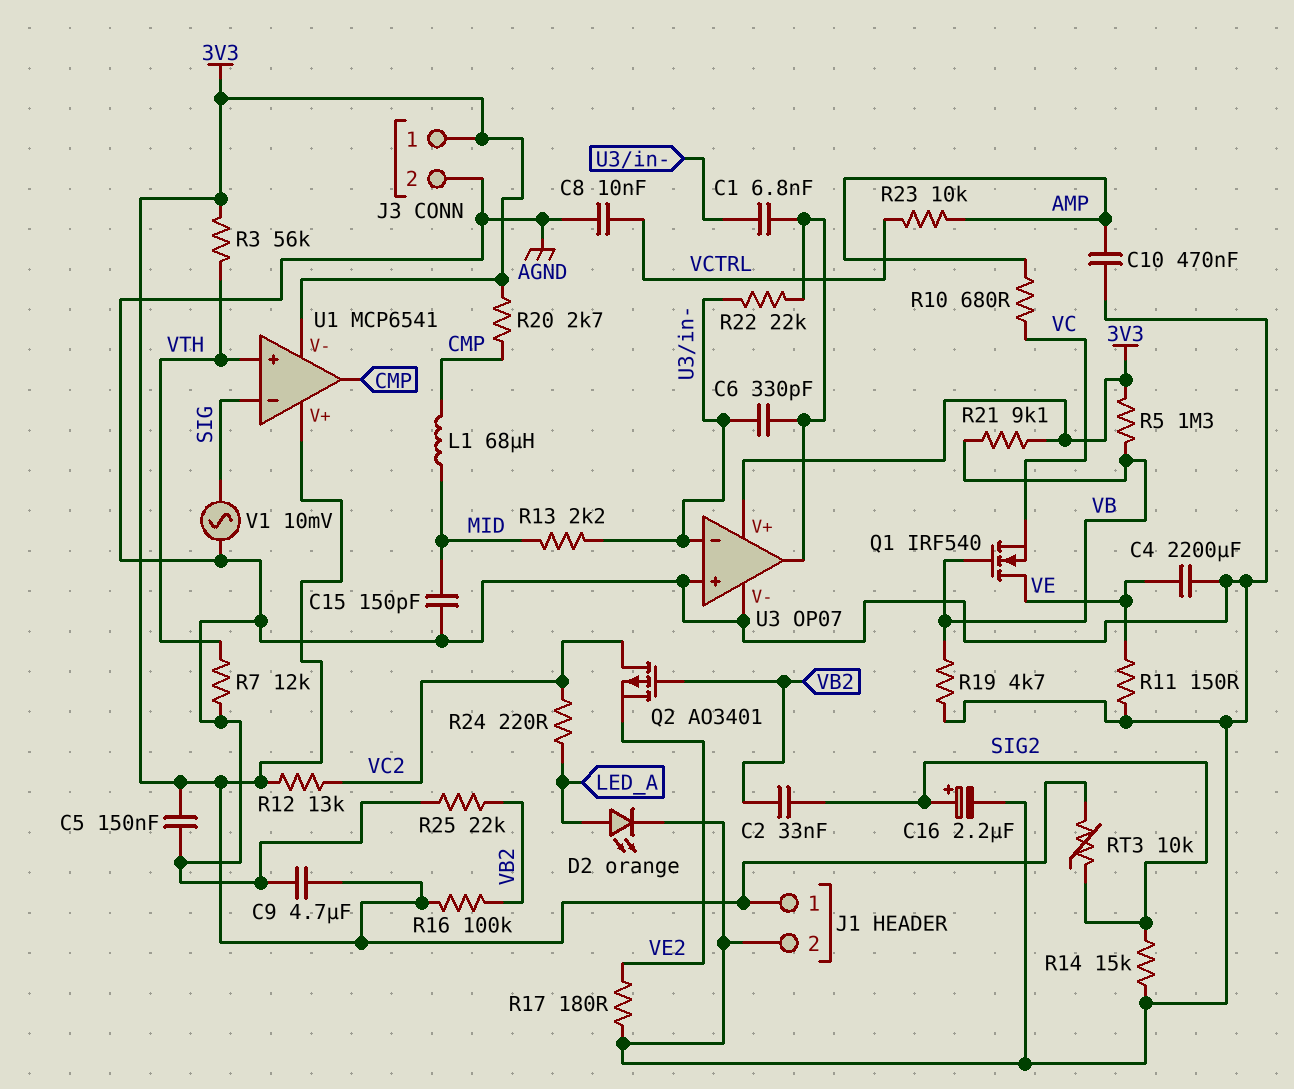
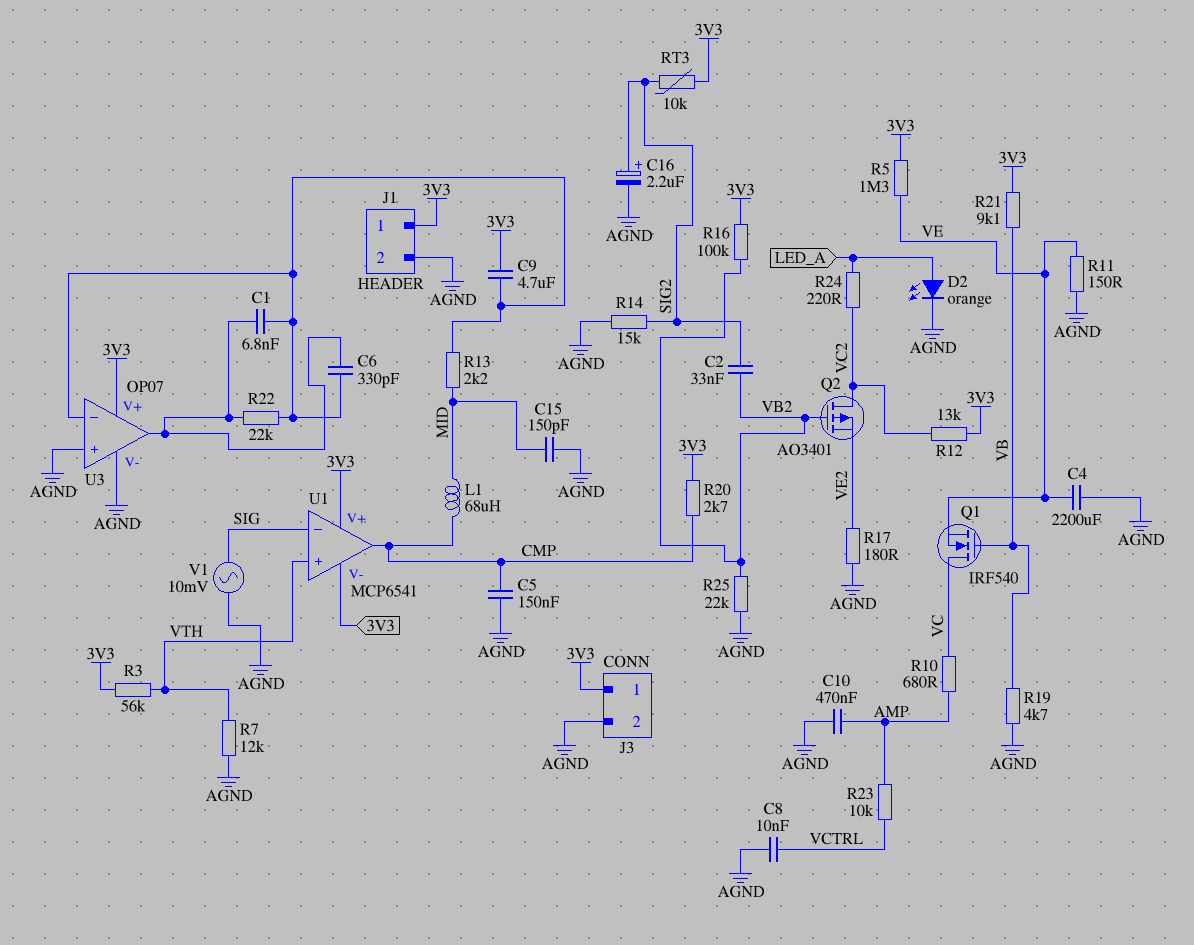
C5: 150nF (3V3, AGND) -> 150nF (AGND, CMP)
C9: 4.7uF (3V3, AGND) -> 4.7uF (3V3, U3/in-)
Q1: NMOS IRF540 (G VB, D VE, S VC) -> NMOS IRF540 (G VB, D VC, S VE)
R5: 1.3M (3V3, VB) -> 1.3M (3V3, VE)

